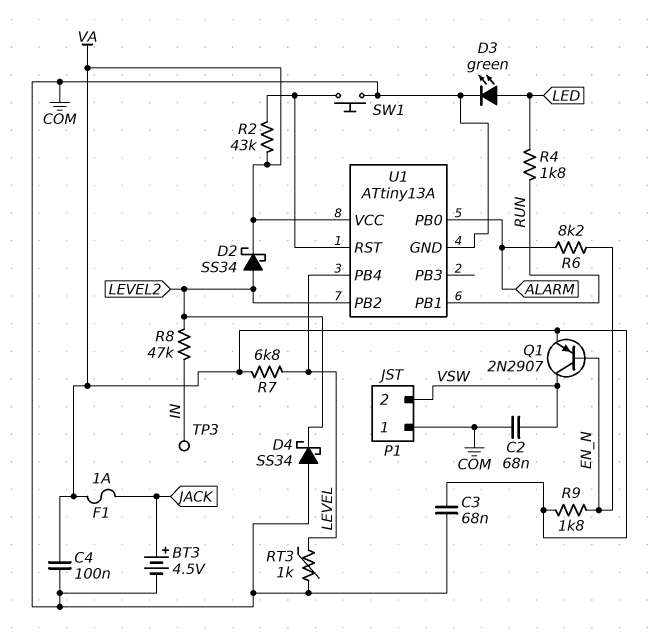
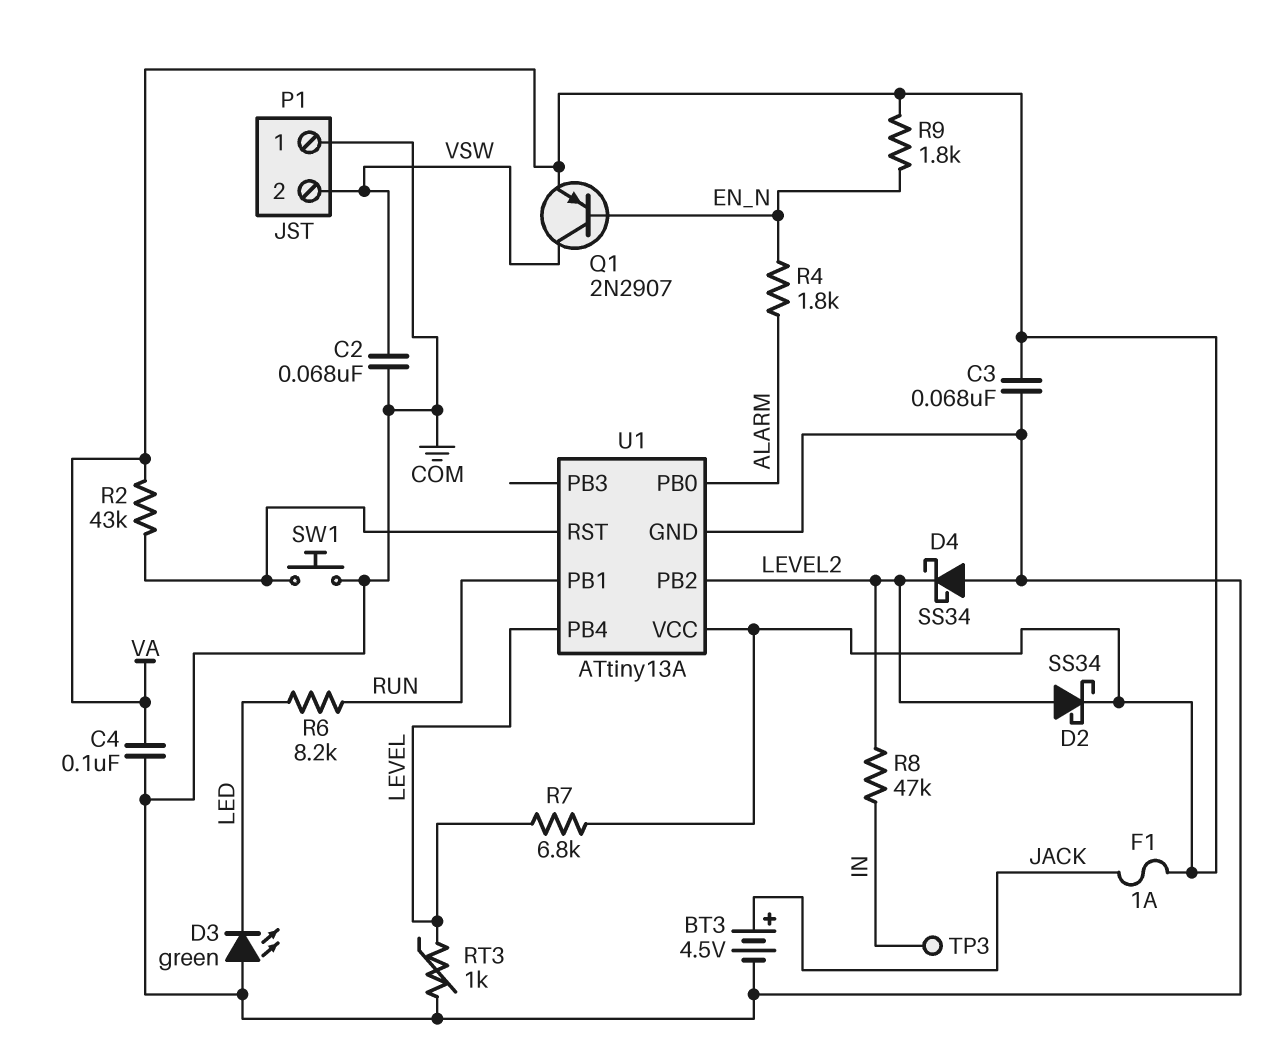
D3: LED green (A LED, K COM) -> LED green (A COM, K LED)
R4: 1.8k (LED, RUN) -> 1.8k (ALARM, EN_N)
R6: 8.2k (ALARM, EN_N) -> 8.2k (LED, RUN)

